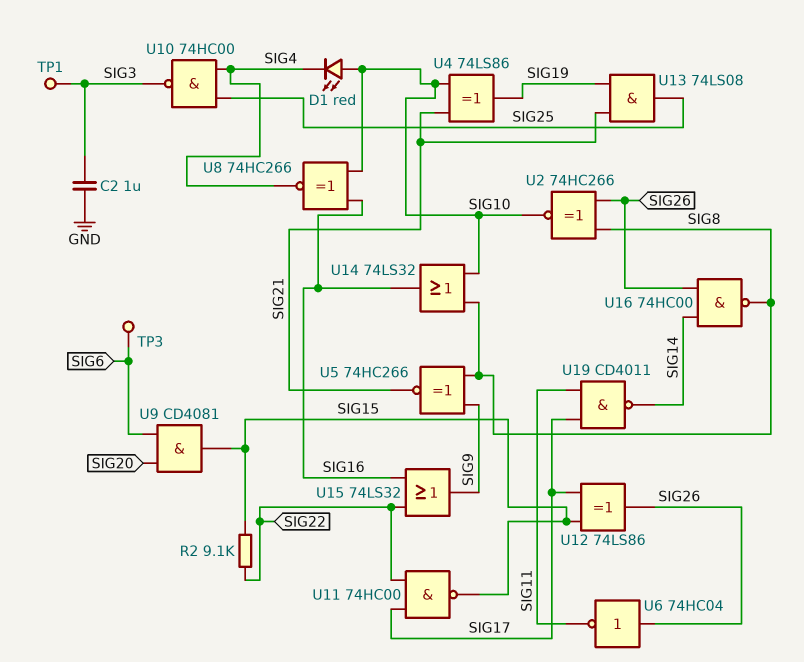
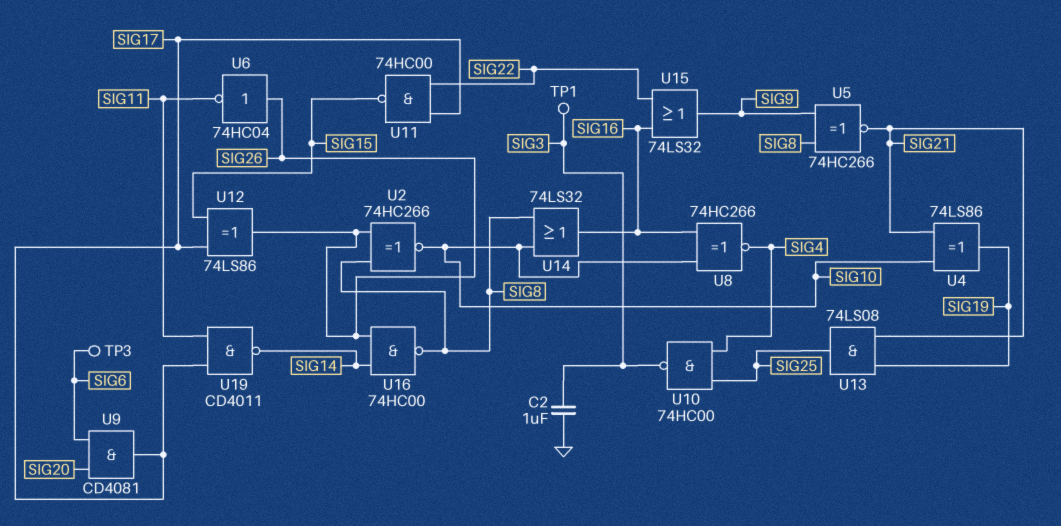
D1: LED red (A SIG10, K SIG4) -> none
R2: 9.1k (SIG15, SIG22) -> none
U9: AND CD4081 (in SIG6, in SIG20, out SIG15) -> AND CD4081 (in SIG6, in SIG20, out SIG17)

